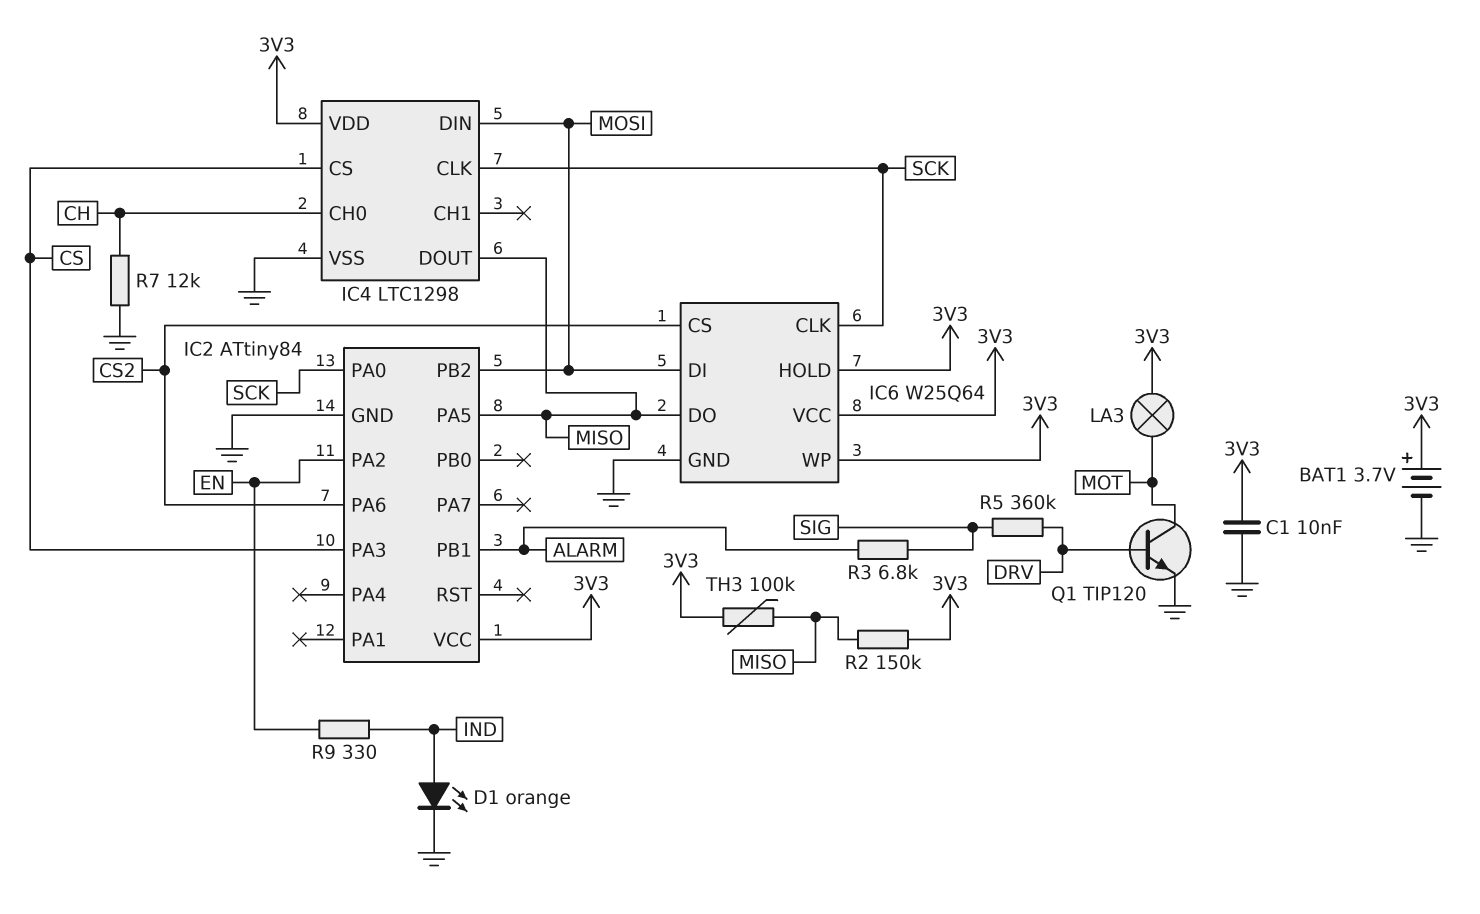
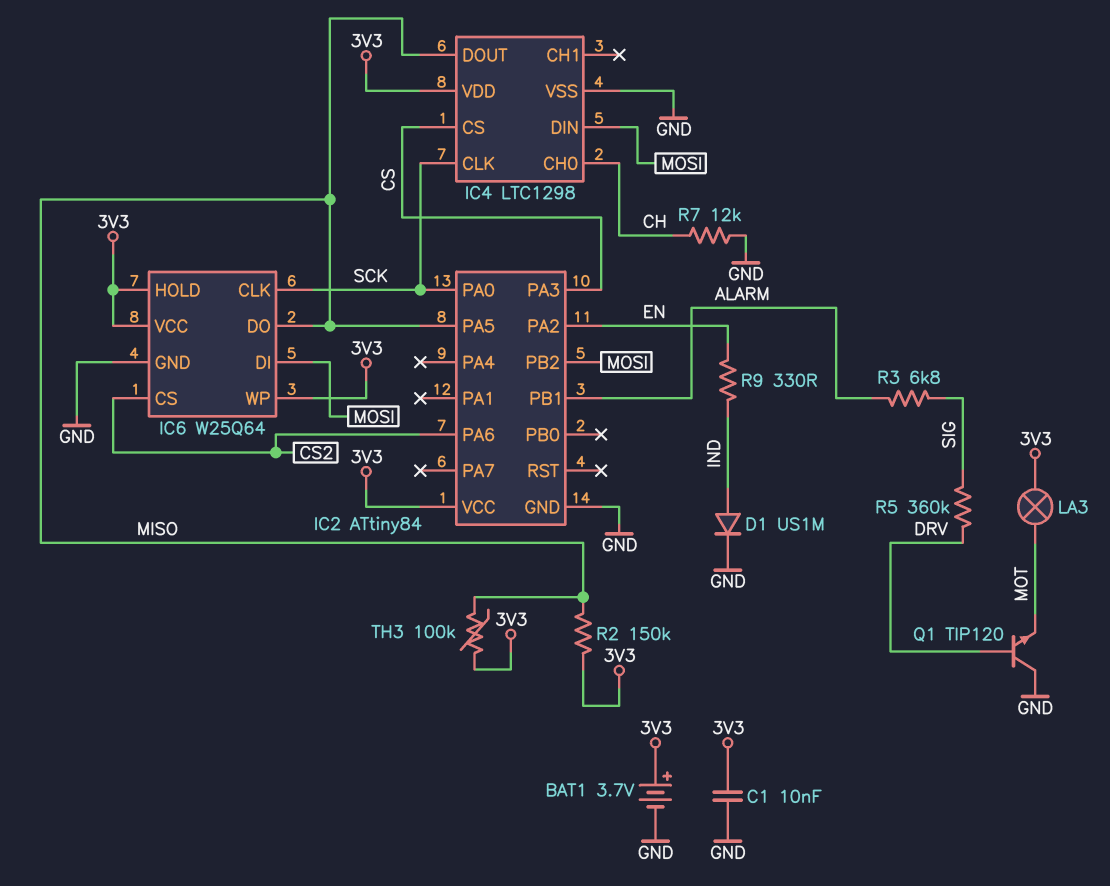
D1: LED orange (A IND, K GND) -> diode US1M (A IND, K GND)
Q1: NPN TIP120 (B DRV, C MOT, E GND) -> NPN TIP120 (B DRV, C GND, E MOT)

